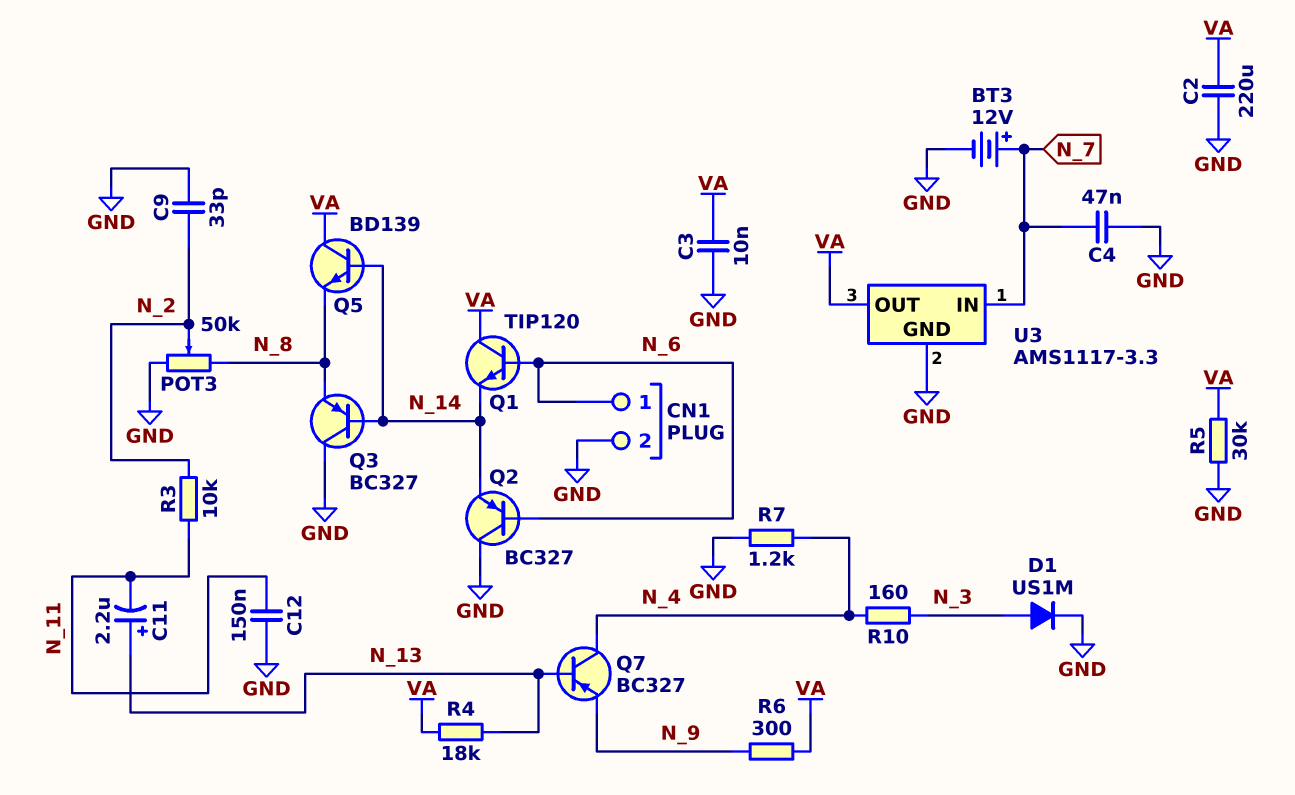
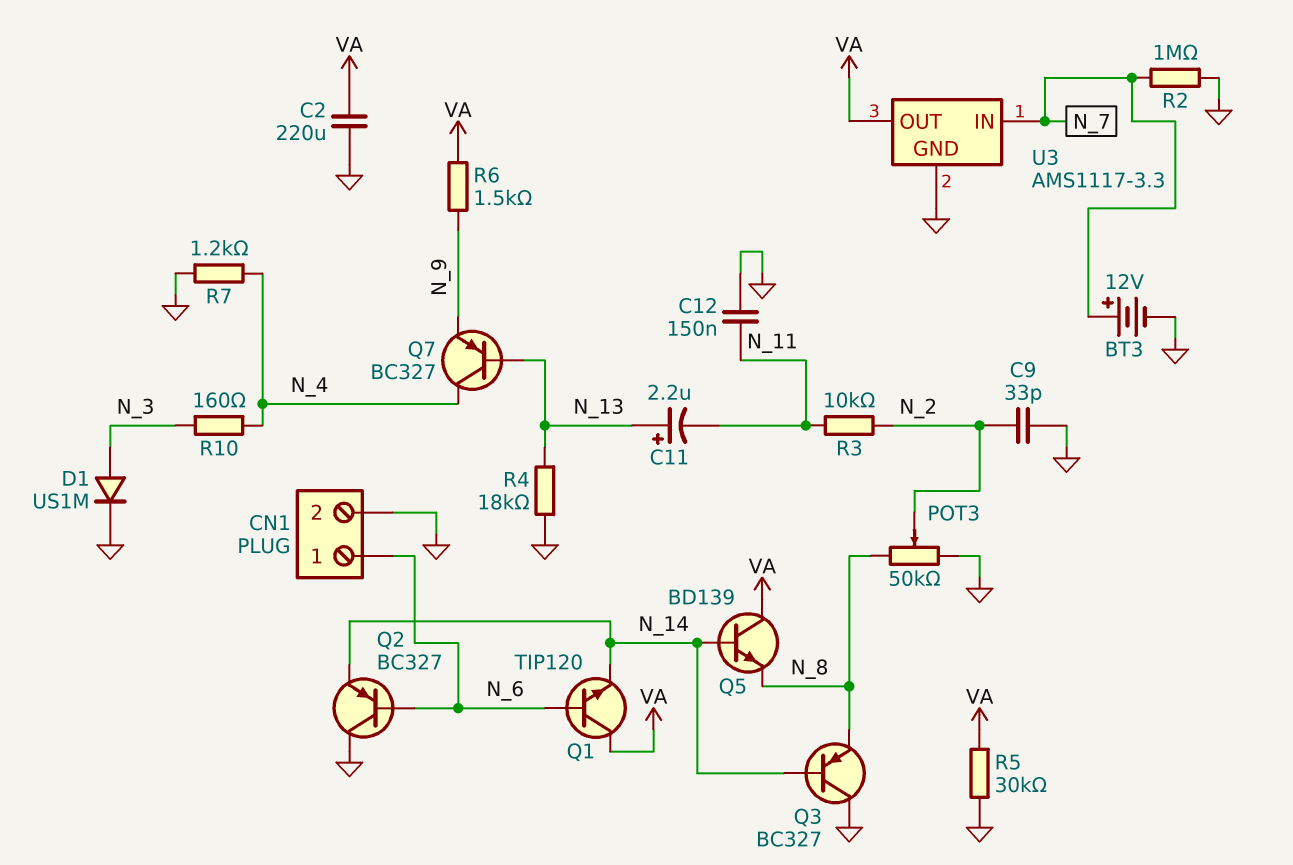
C3: 10nF (GND, VA) -> none
C4: 47nF (GND, N_7) -> none
R2: none -> 1M (GND, N_7)
R4: 18k (N_13, VA) -> 18k (GND, N_13)
R6: 300 (N_9, VA) -> 1.5k (N_9, VA)

